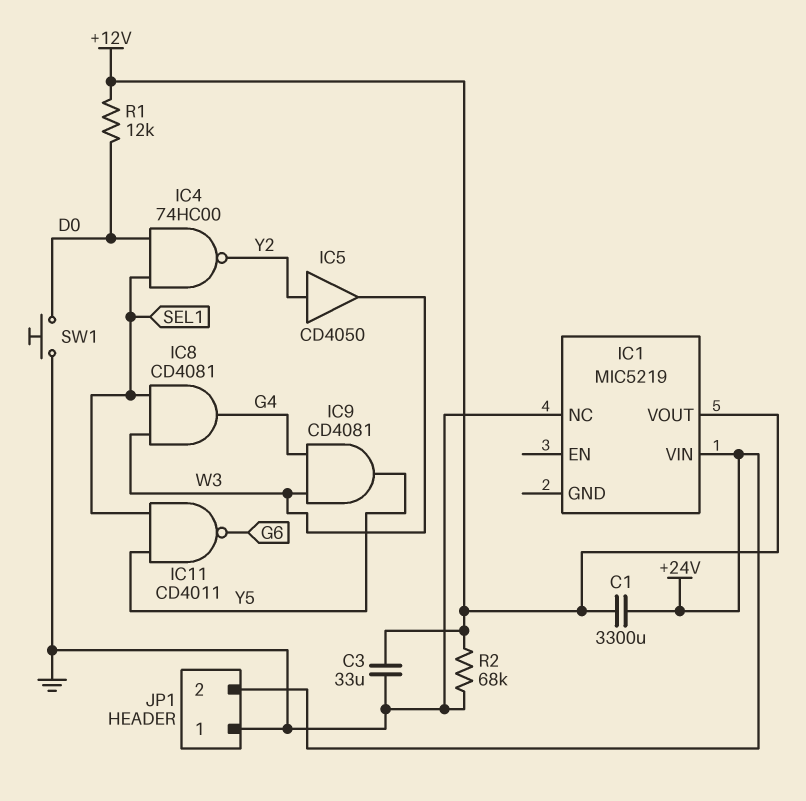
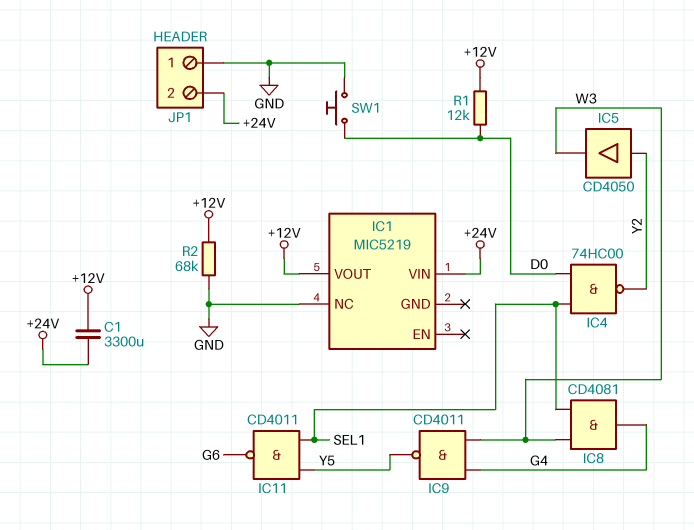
C3: 33uF (+12V, GND) -> none
IC9: AND CD4081 (in G4, in W3, out Y5) -> NAND CD4011 (in G4, in W3, out Y5)

